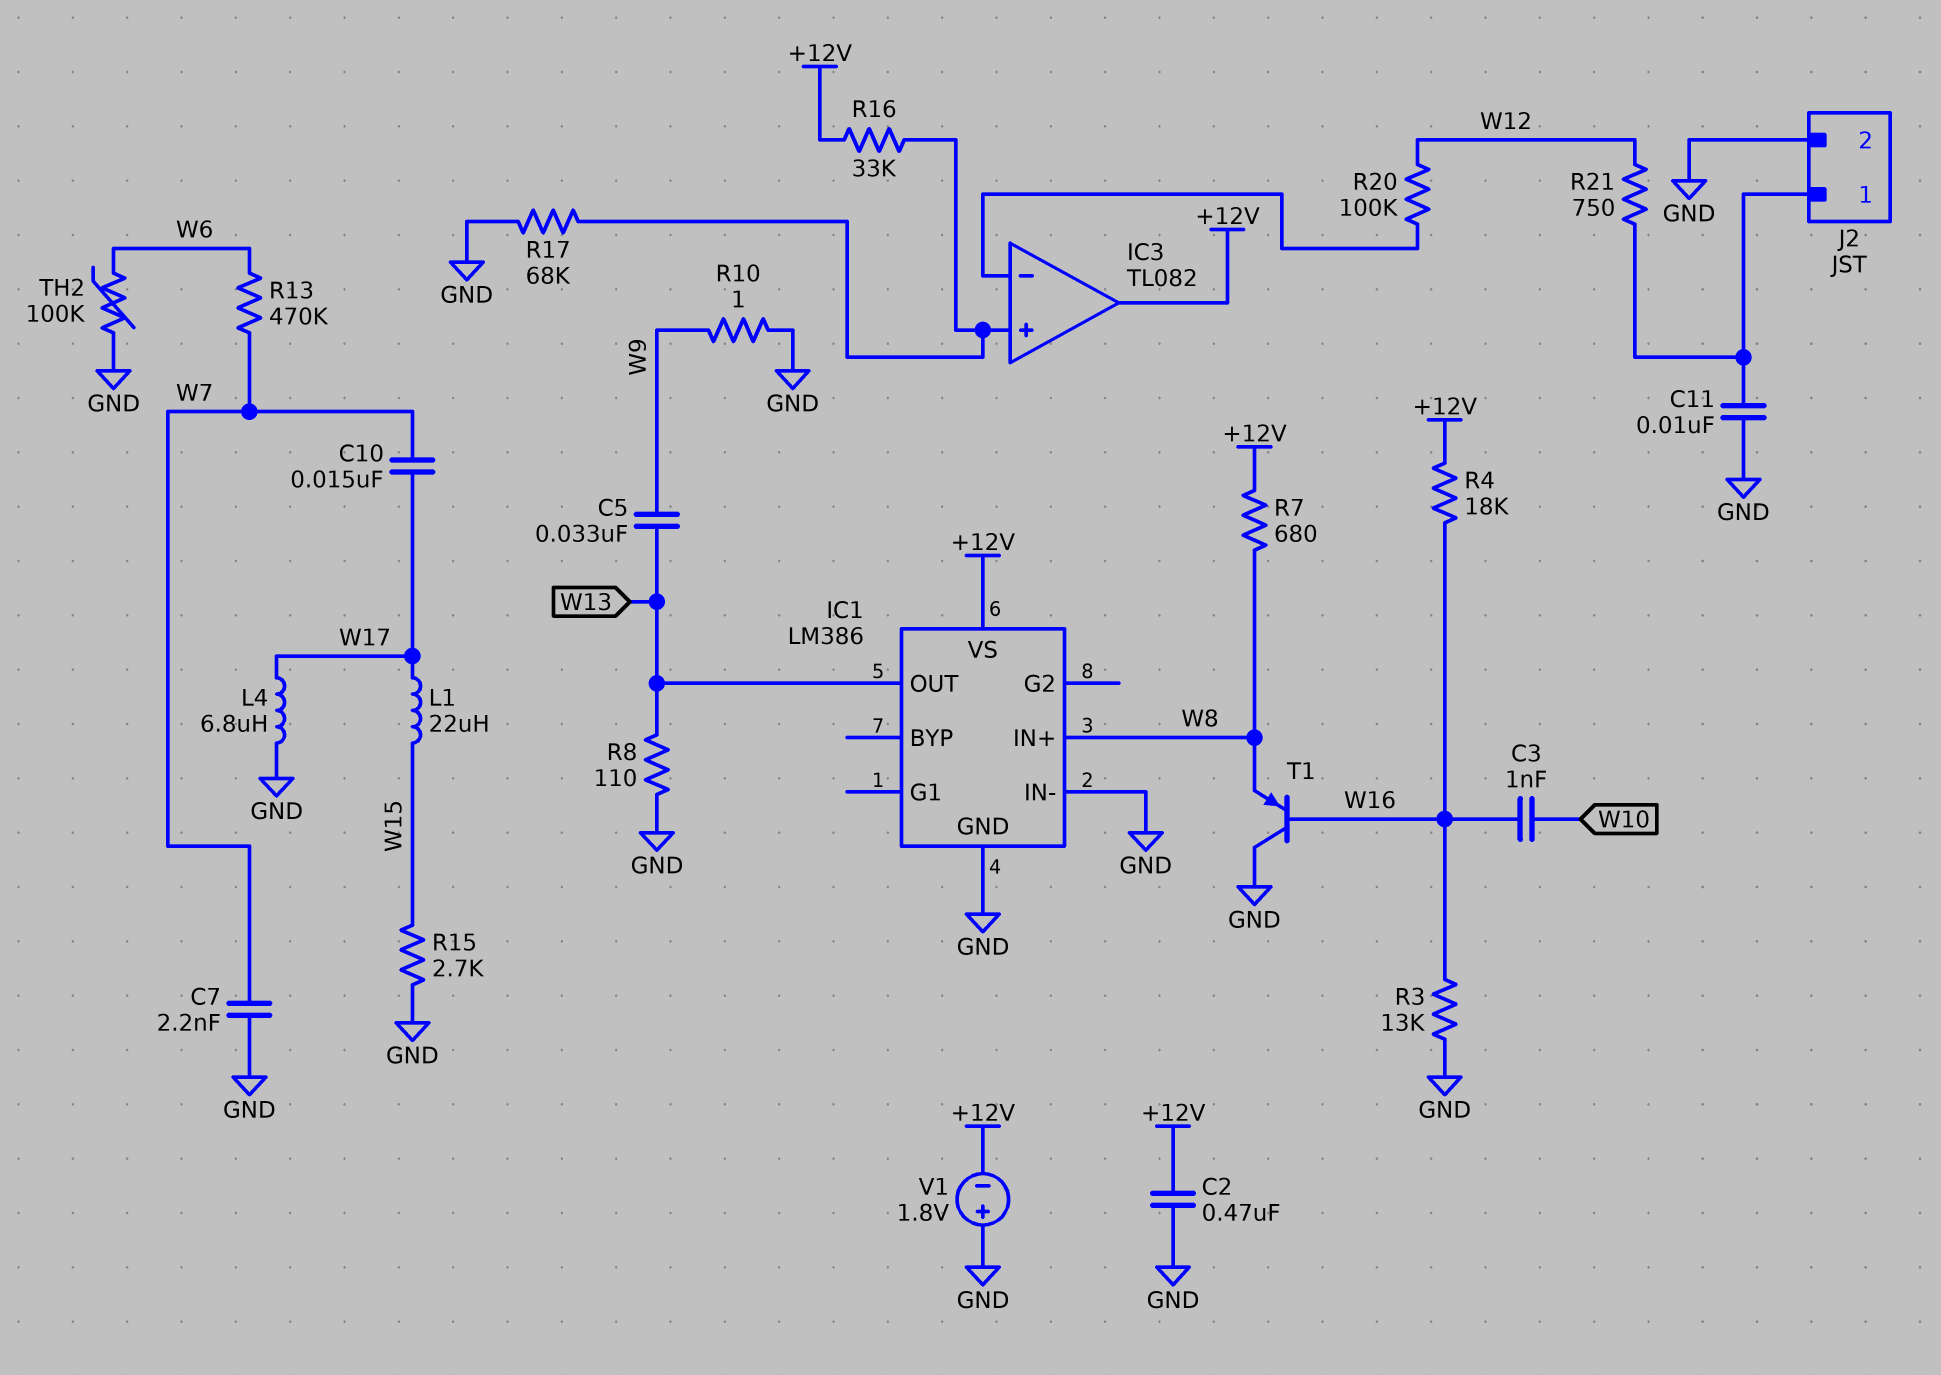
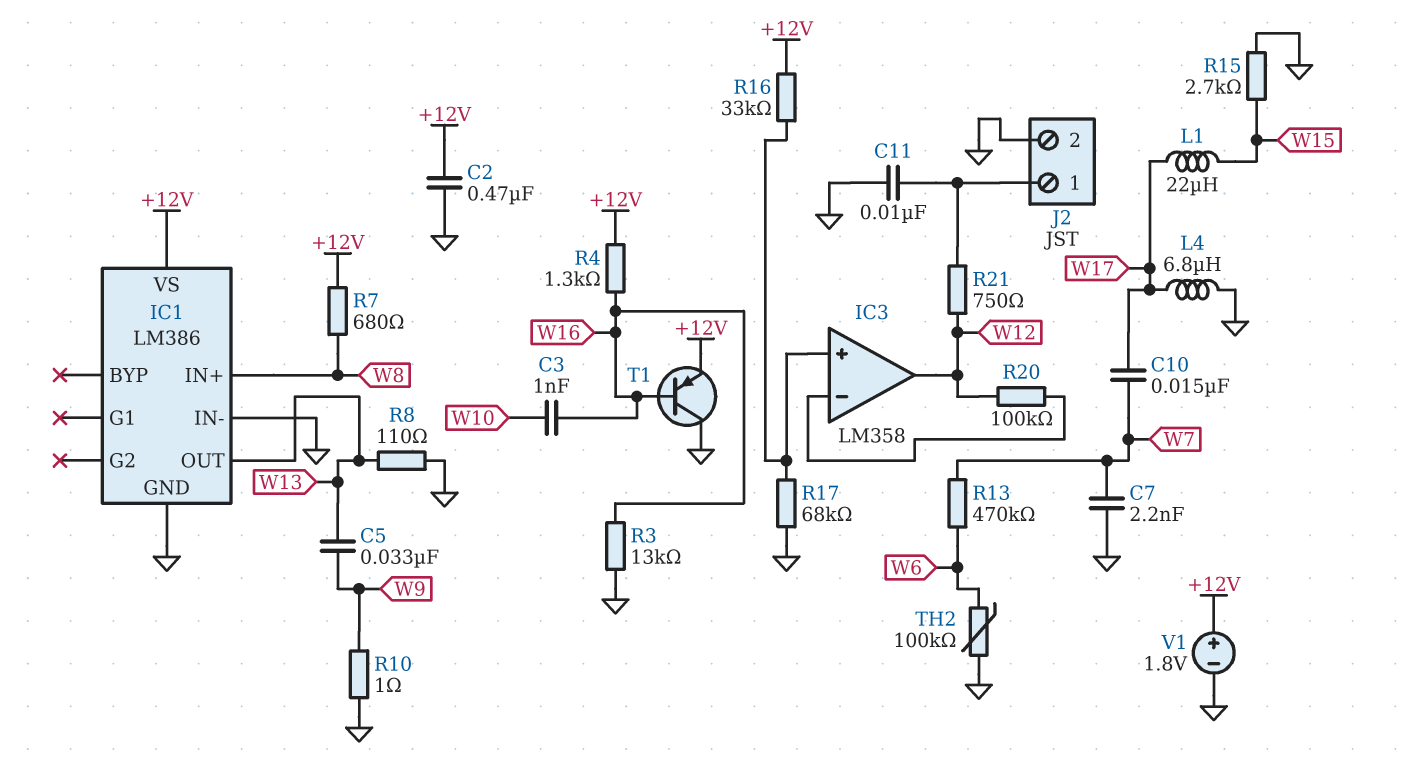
IC3: TL082 -> LM358
IC3 pin out: +12V -> W12
R4: 18k (+12V, W16) -> 1.3k (+12V, W16)
T1: PNP (B W16, C GND, E W8) -> PNP (B W16, C GND, E +12V)
V1: 1.8V (plus GND, minus +12V) -> 1.8V (plus +12V, minus GND)

